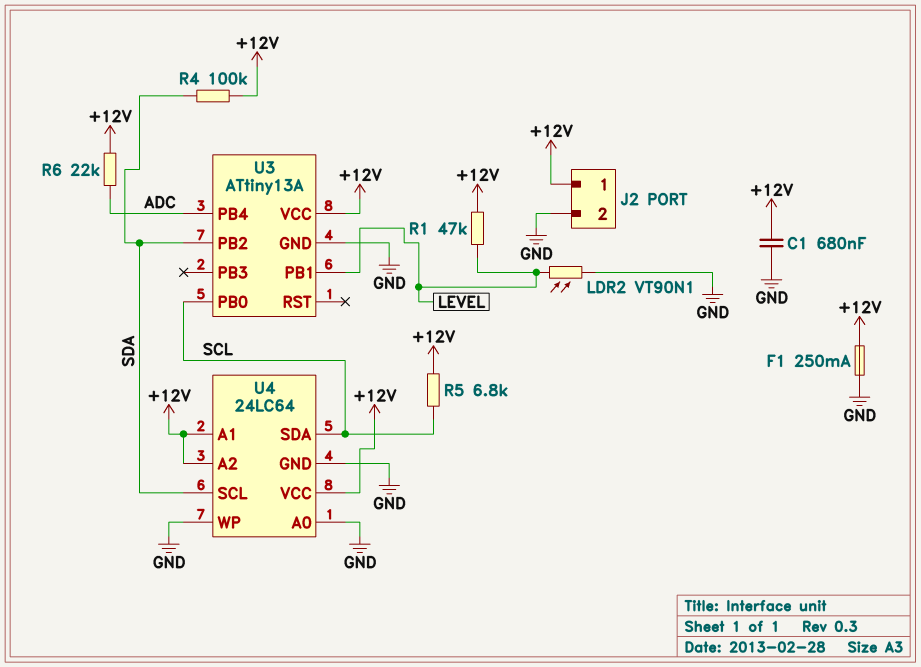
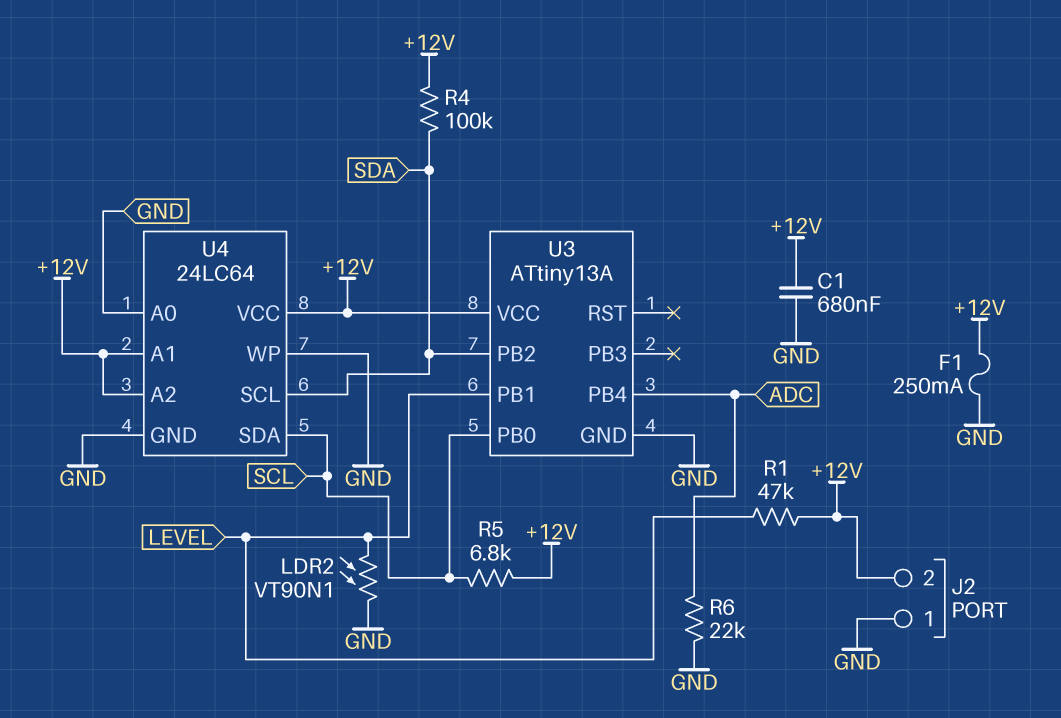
J2 pin 1: +12V -> GND
J2 pin 2: GND -> +12V
R6: 22k (+12V, ADC) -> 22k (ADC, GND)

